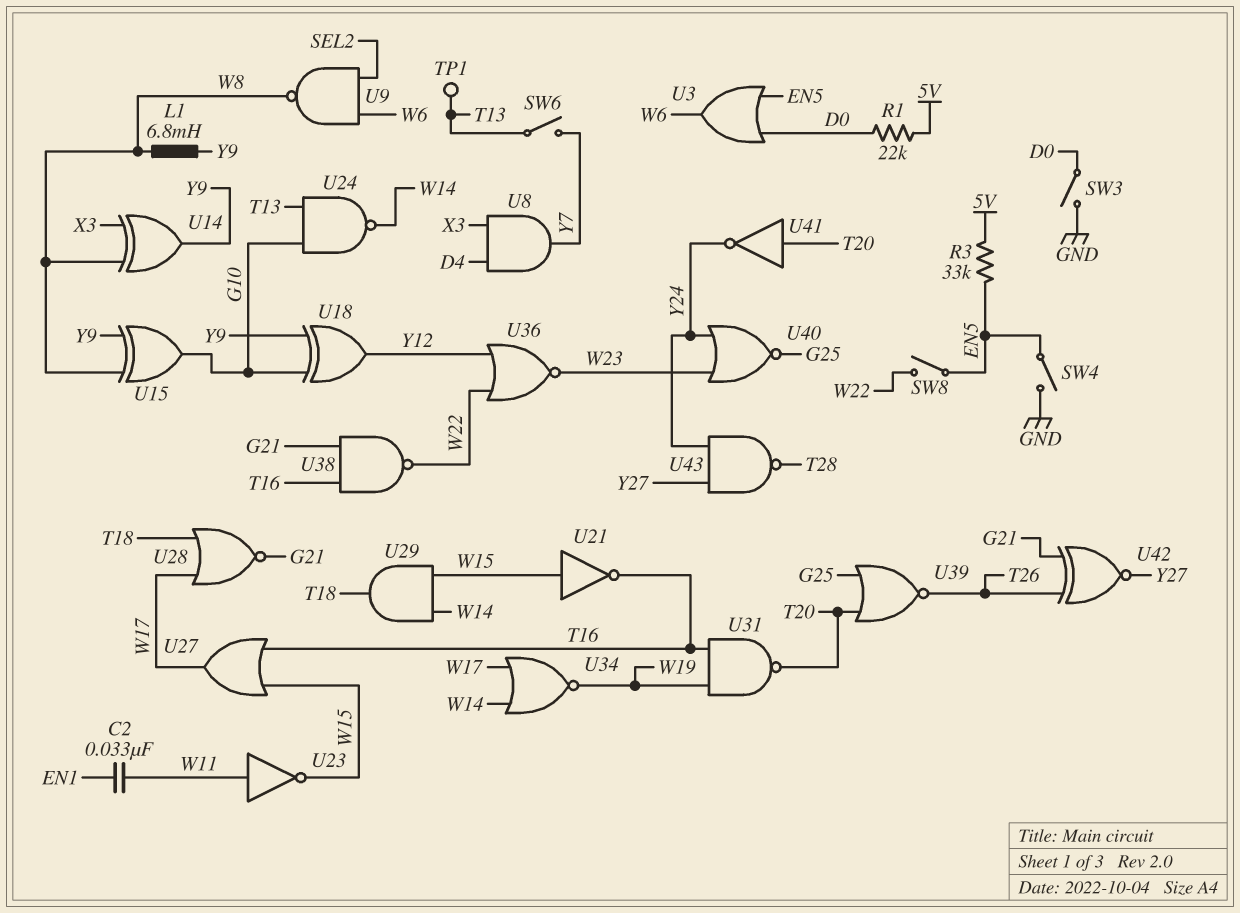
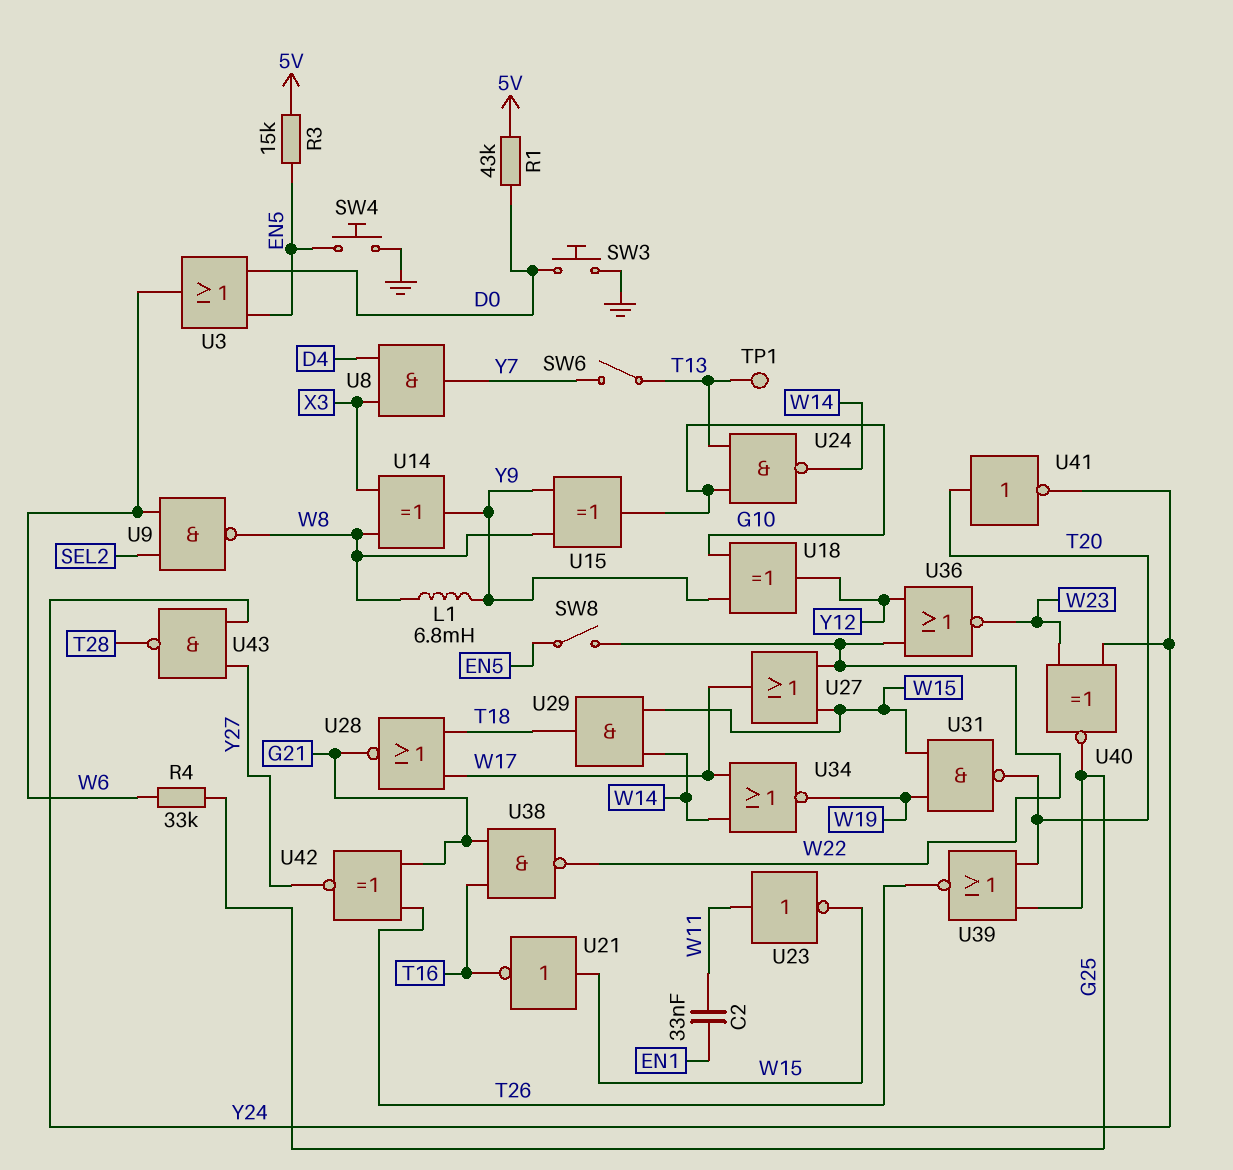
R1: 22k (5V, D0) -> 43k (5V, D0)
R3: 33k (5V, EN5) -> 15k (5V, EN5)
R4: none -> 33k (G25, W6)
SW3: switch (D0, GND) -> button (D0, GND)
SW4: switch (EN5, GND) -> button (EN5, GND)
U27: OR (in T16, in W15, out W17) -> OR (in W15, in W22, out W17)
U31: NAND (in T16, in W19, out T20) -> NAND (in W15, in W19, out T20)
U40: NOR (in W23, in Y24, out G25) -> XNOR (in W23, in Y24, out G25)

